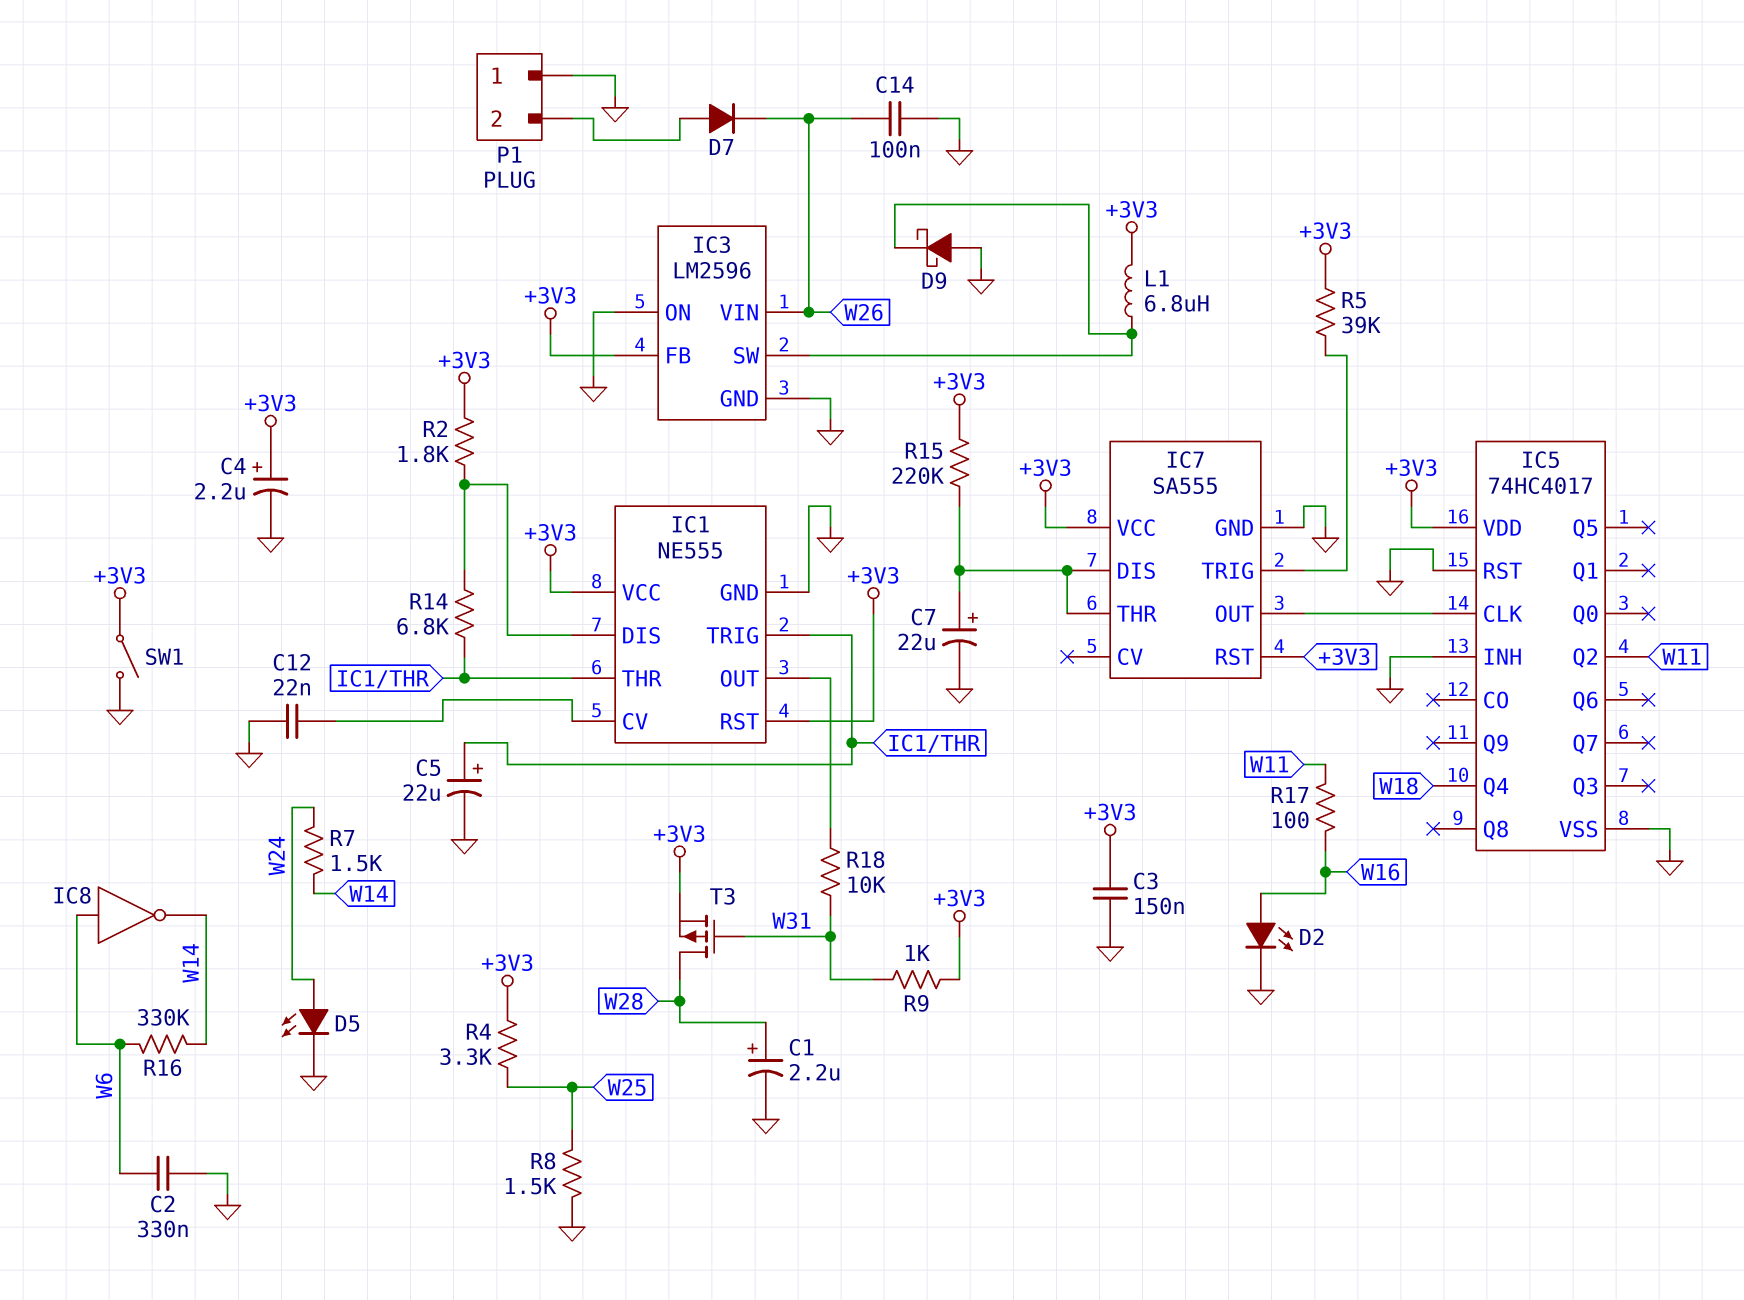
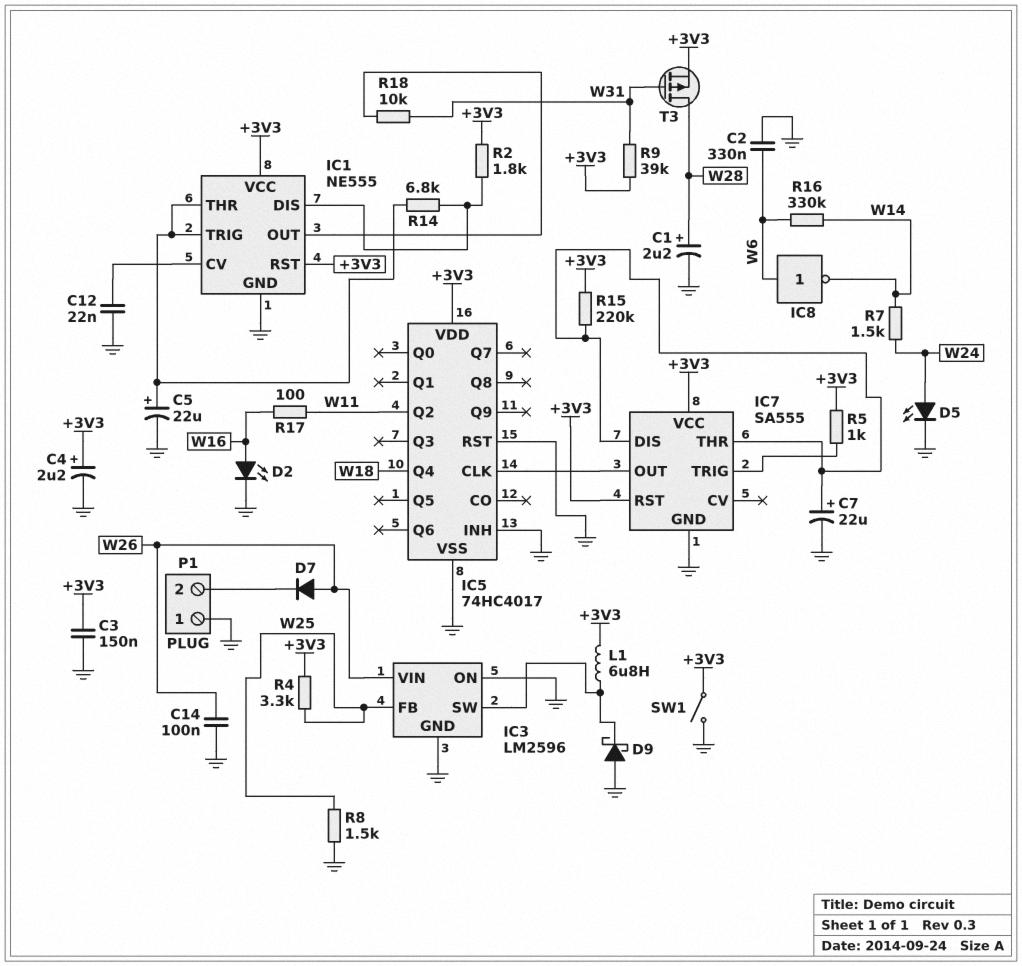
D7: diode (A P1/2, K W26) -> diode (A W26, K P1/2)
IC3 pin FB: +3V3 -> W25
R5: 39k (+3V3, IC7/TRIG) -> 1k (+3V3, IC7/TRIG)
R9: 1k (+3V3, W31) -> 39k (+3V3, W31)

